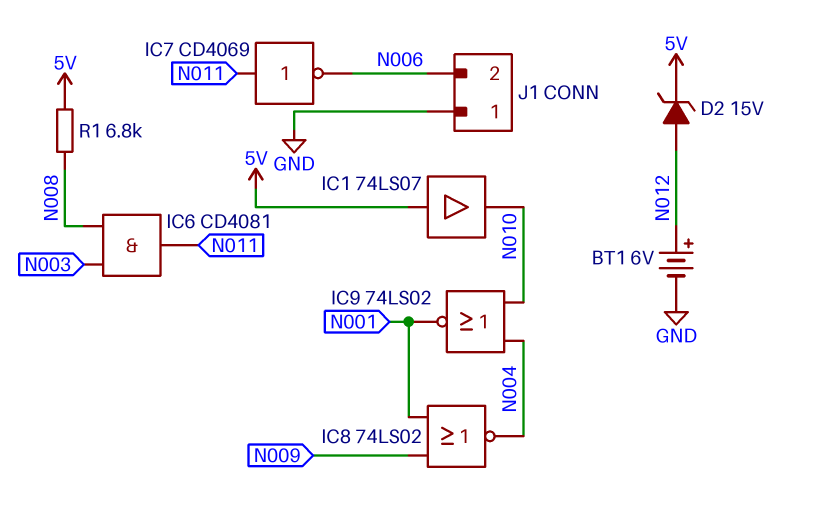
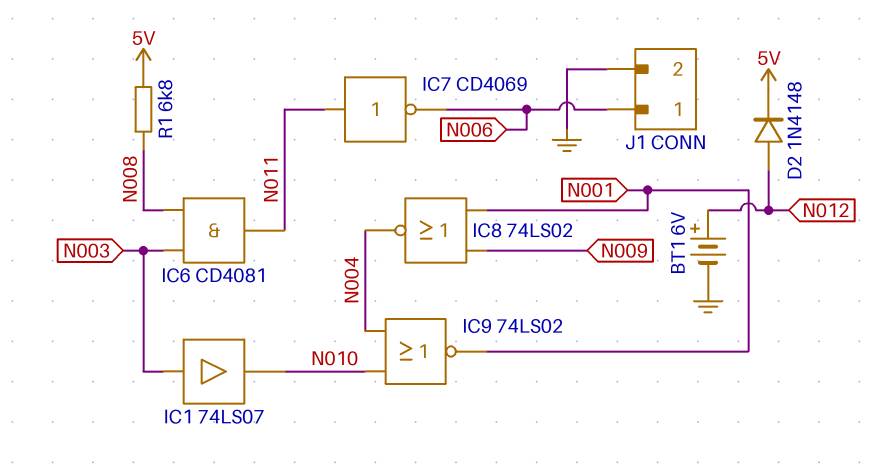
D2: zener 15V (A N012, K 5V) -> diode 1N4148 (A N012, K 5V)
IC1: buffer 74LS07 (in 5V, out N010) -> buffer 74LS07 (in N003, out N010)
J1 pin 1: GND -> N006
J1 pin 2: N006 -> GND

